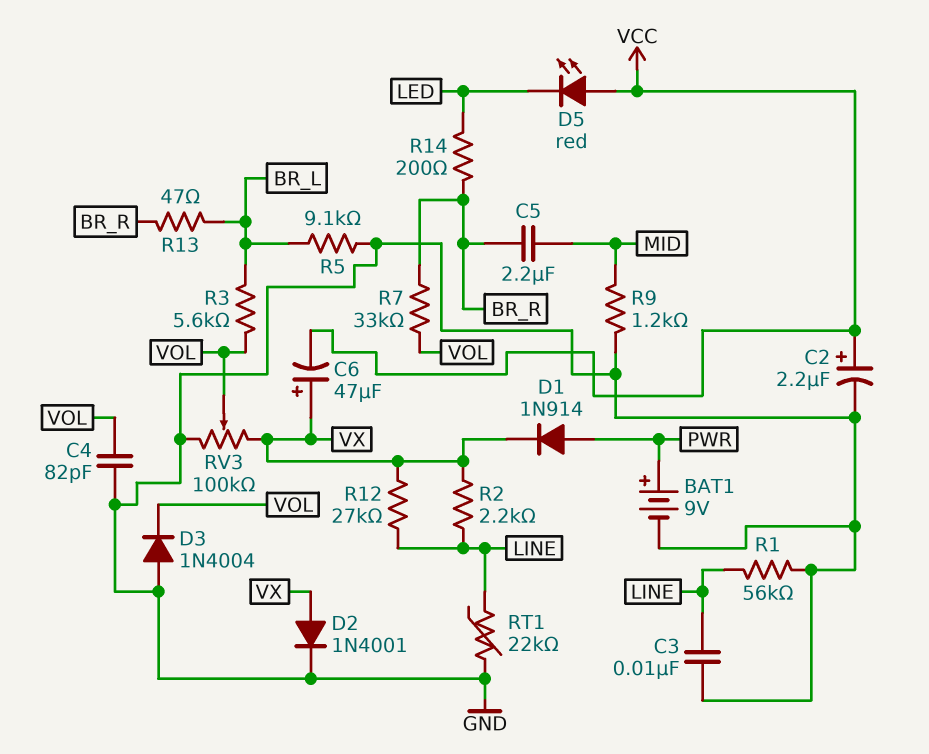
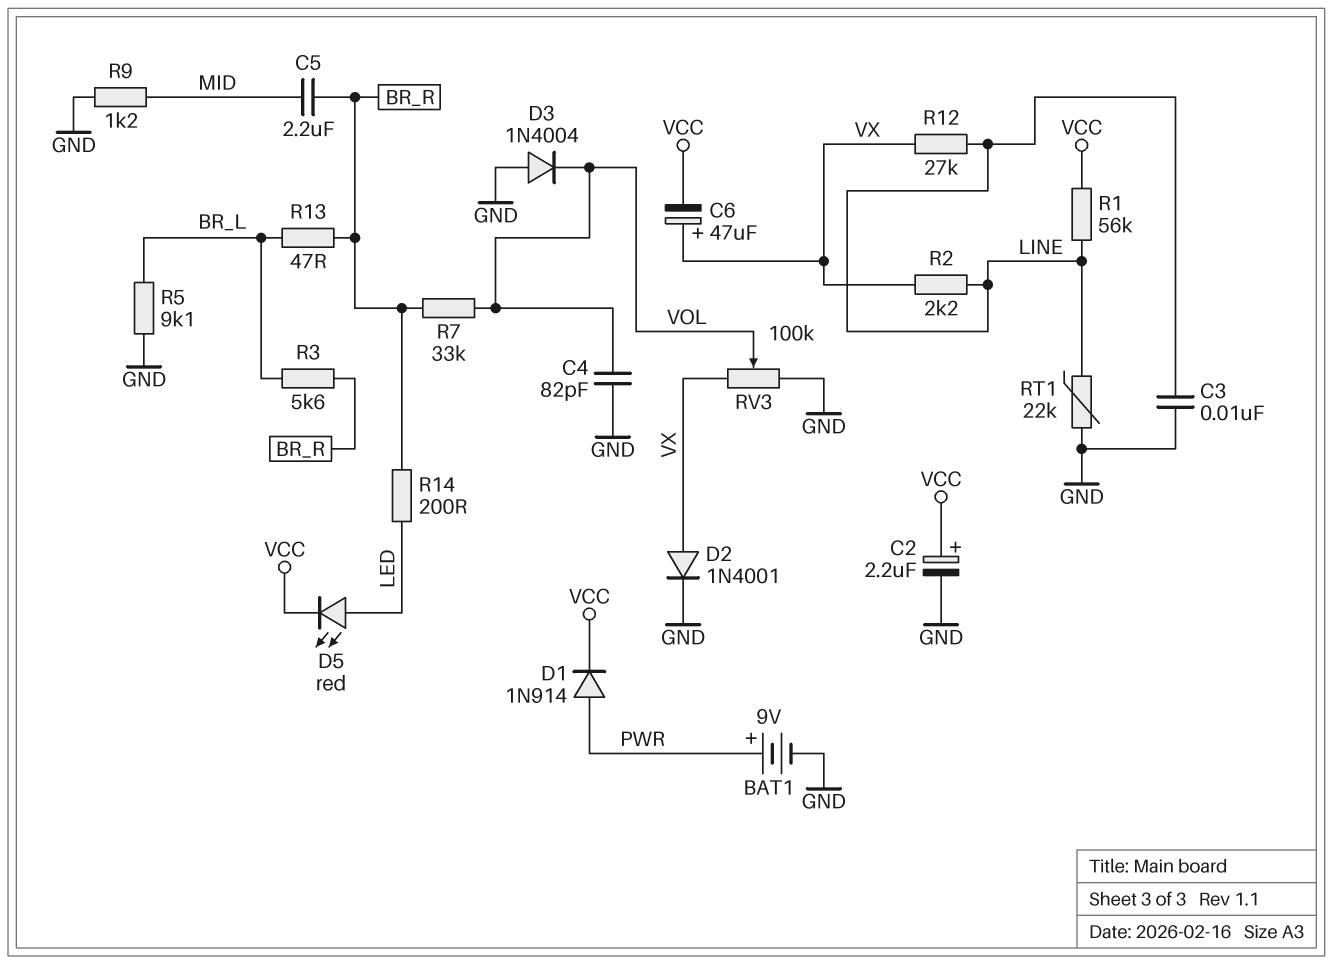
D1: diode 1N914 (A PWR, K VX) -> diode 1N914 (A PWR, K VCC)
D5: LED red (A VCC, K LED) -> LED red (A LED, K VCC)
R1: 56k (GND, LINE) -> 56k (LINE, VCC)
R3: 5.6k (BR_L, VOL) -> 5.6k (BR_L, BR_R)

